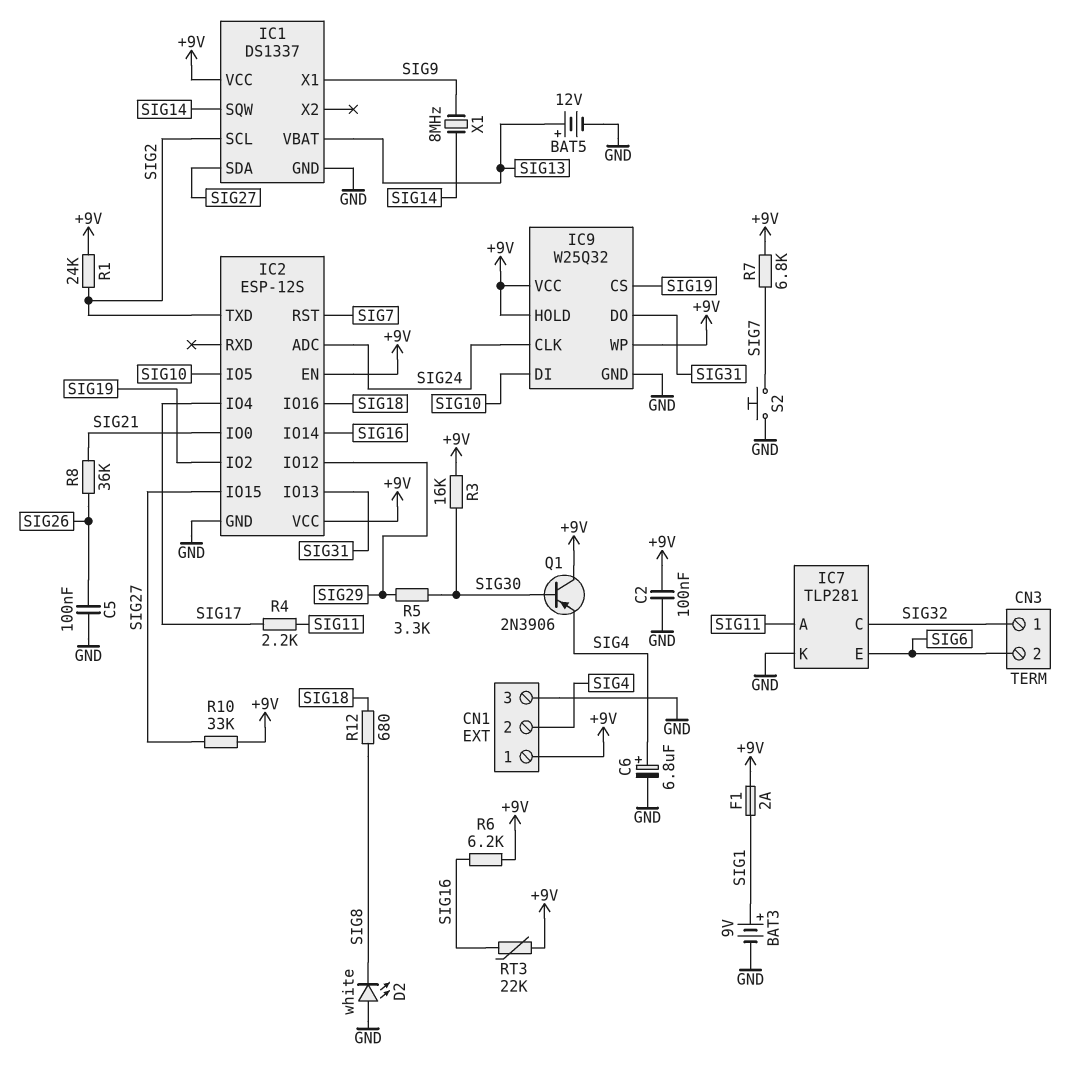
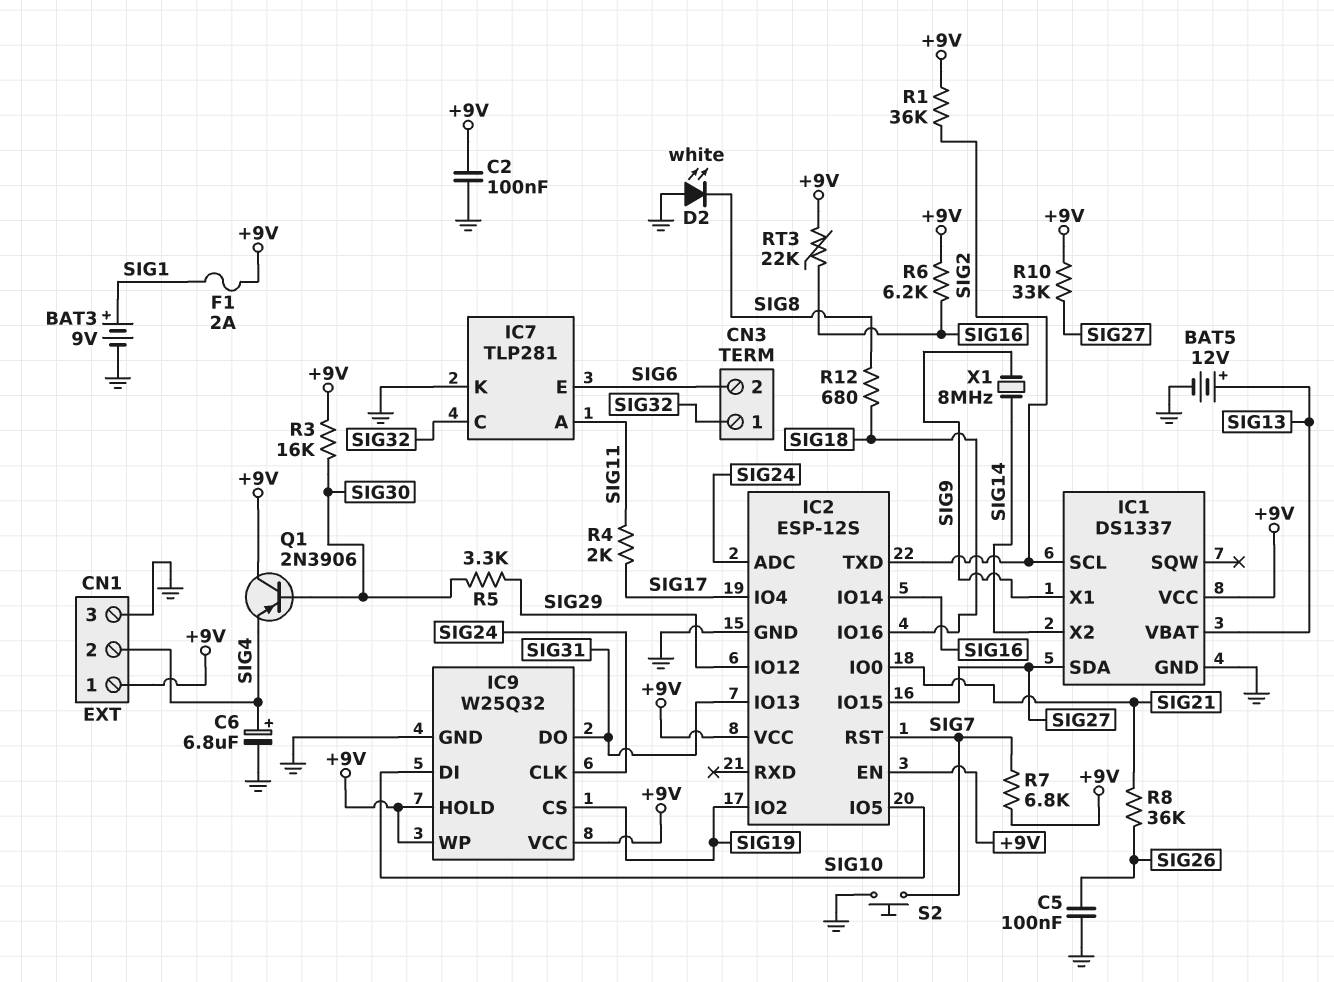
IC1 pin SQW: SIG14 -> none
IC1 pin X2: none -> SIG14
R1: 24k (+9V, SIG2) -> 36k (+9V, SIG2)
R4: 2.2k (SIG11, SIG17) -> 2k (SIG11, SIG17)

